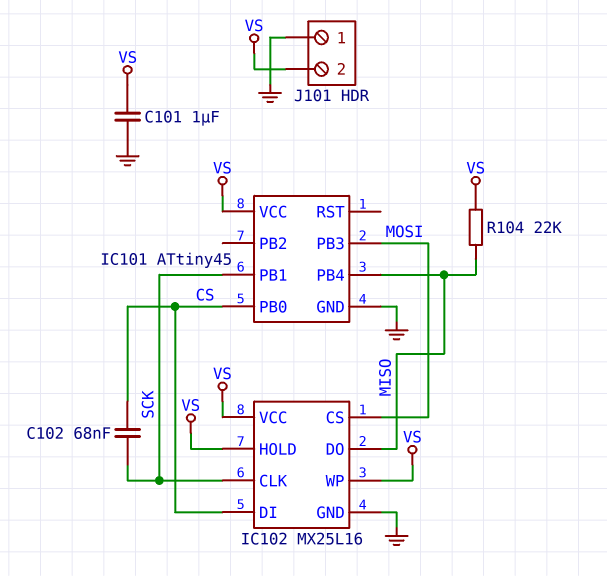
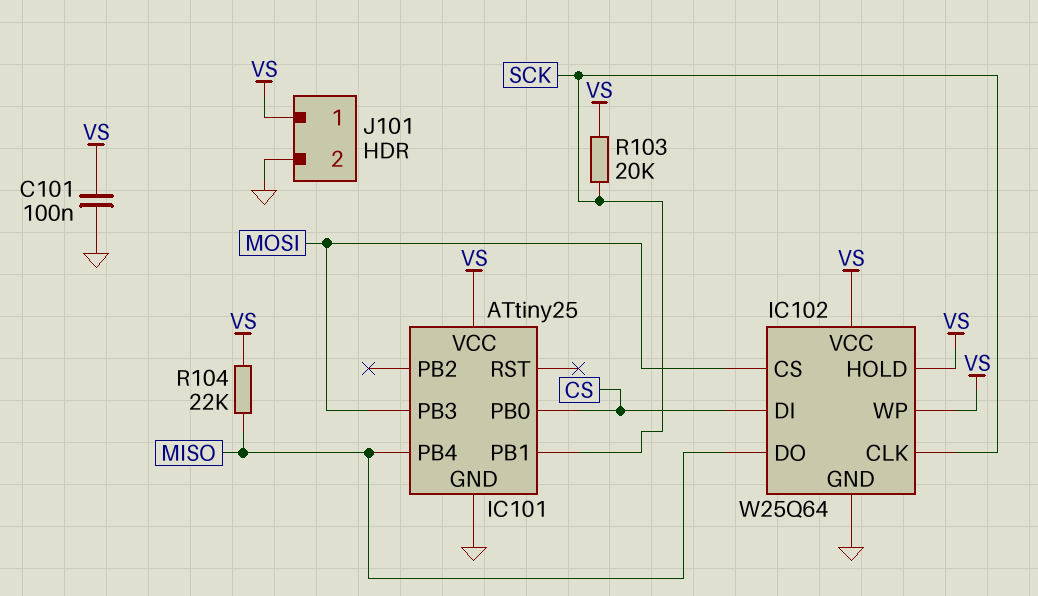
C101: 1uF (GND, VS) -> 100nF (GND, VS)
C102: 68nF (CS, SCK) -> none
IC101: ATtiny45 -> ATtiny25
IC102: MX25L16 -> W25Q64
J101 pin 1: GND -> VS
J101 pin 2: VS -> GND
R103: none -> 20k (SCK, VS)

